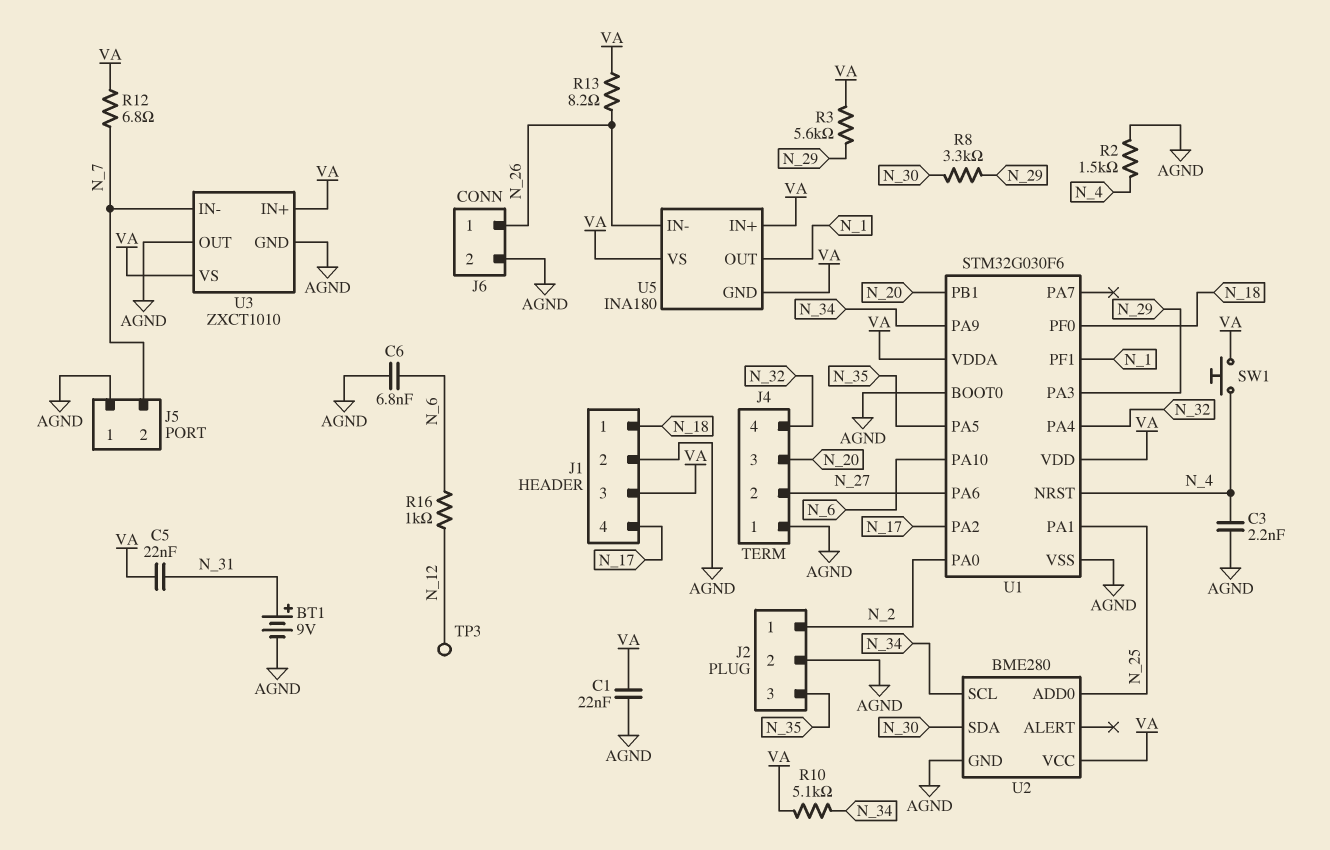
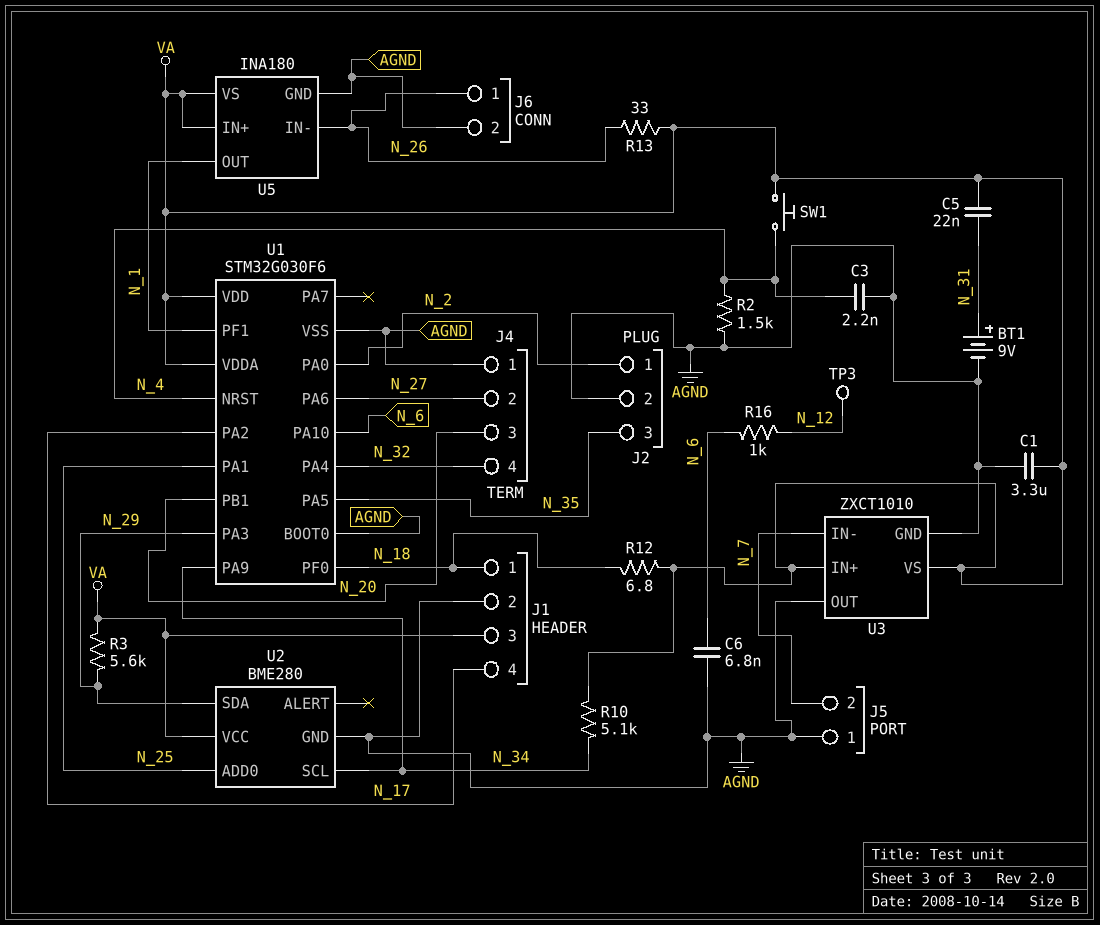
C1: 22nF (AGND, VA) -> 3.3uF (AGND, VA)
R8: 3.3k (N_29, N_30) -> none
R12: 6.8 (N_7, VA) -> 6.8 (N_18, VA)
R13: 8.2 (N_26, VA) -> 33 (N_26, VA)
U2 pin SDA: N_30 -> N_29
U5 pin GND: VA -> AGND

